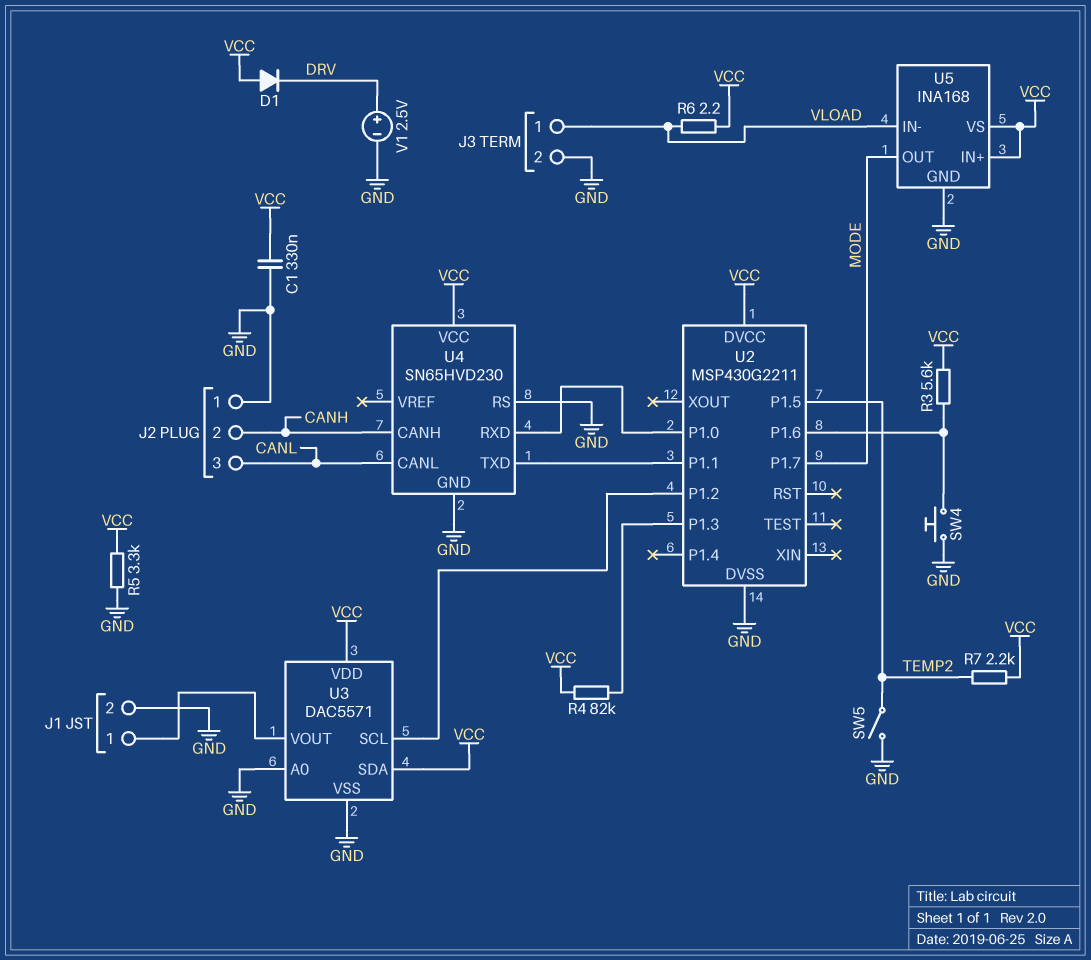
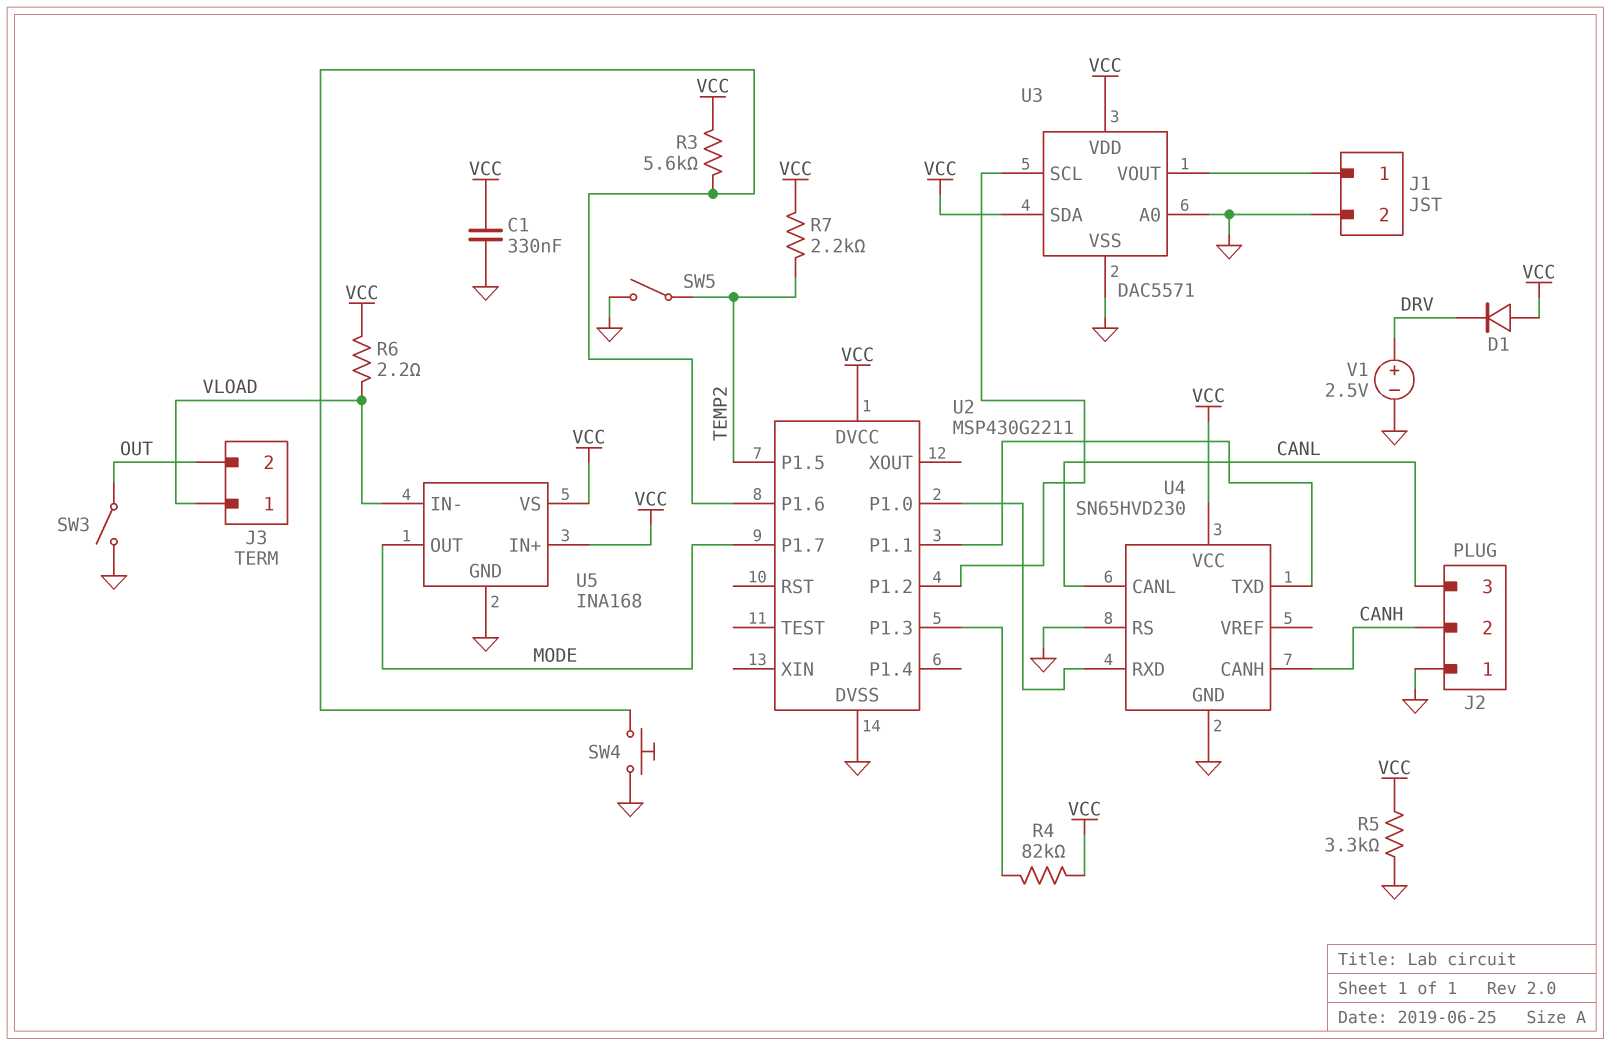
J3 pin 2: GND -> OUT
SW3: none -> switch (GND, OUT)

